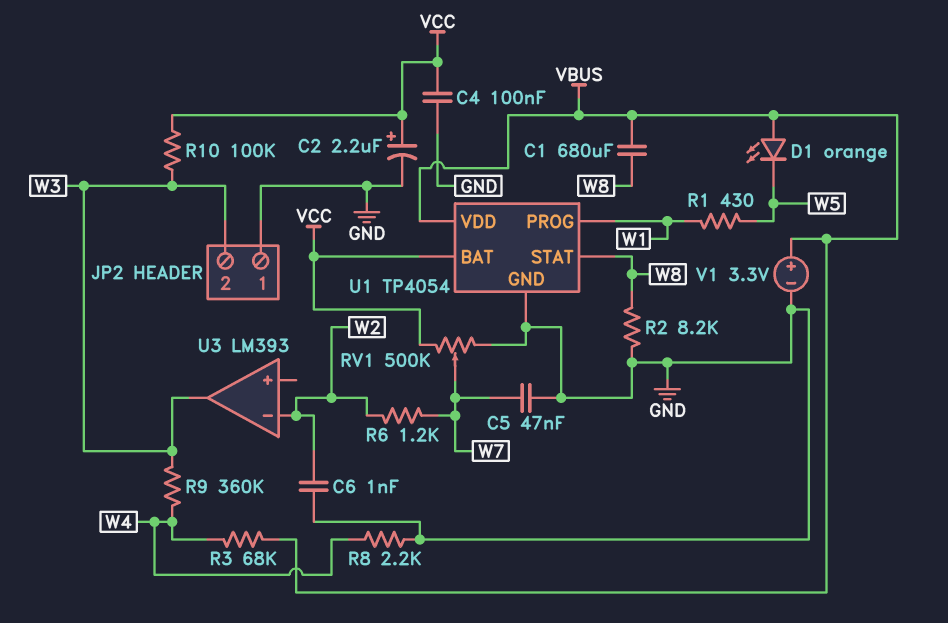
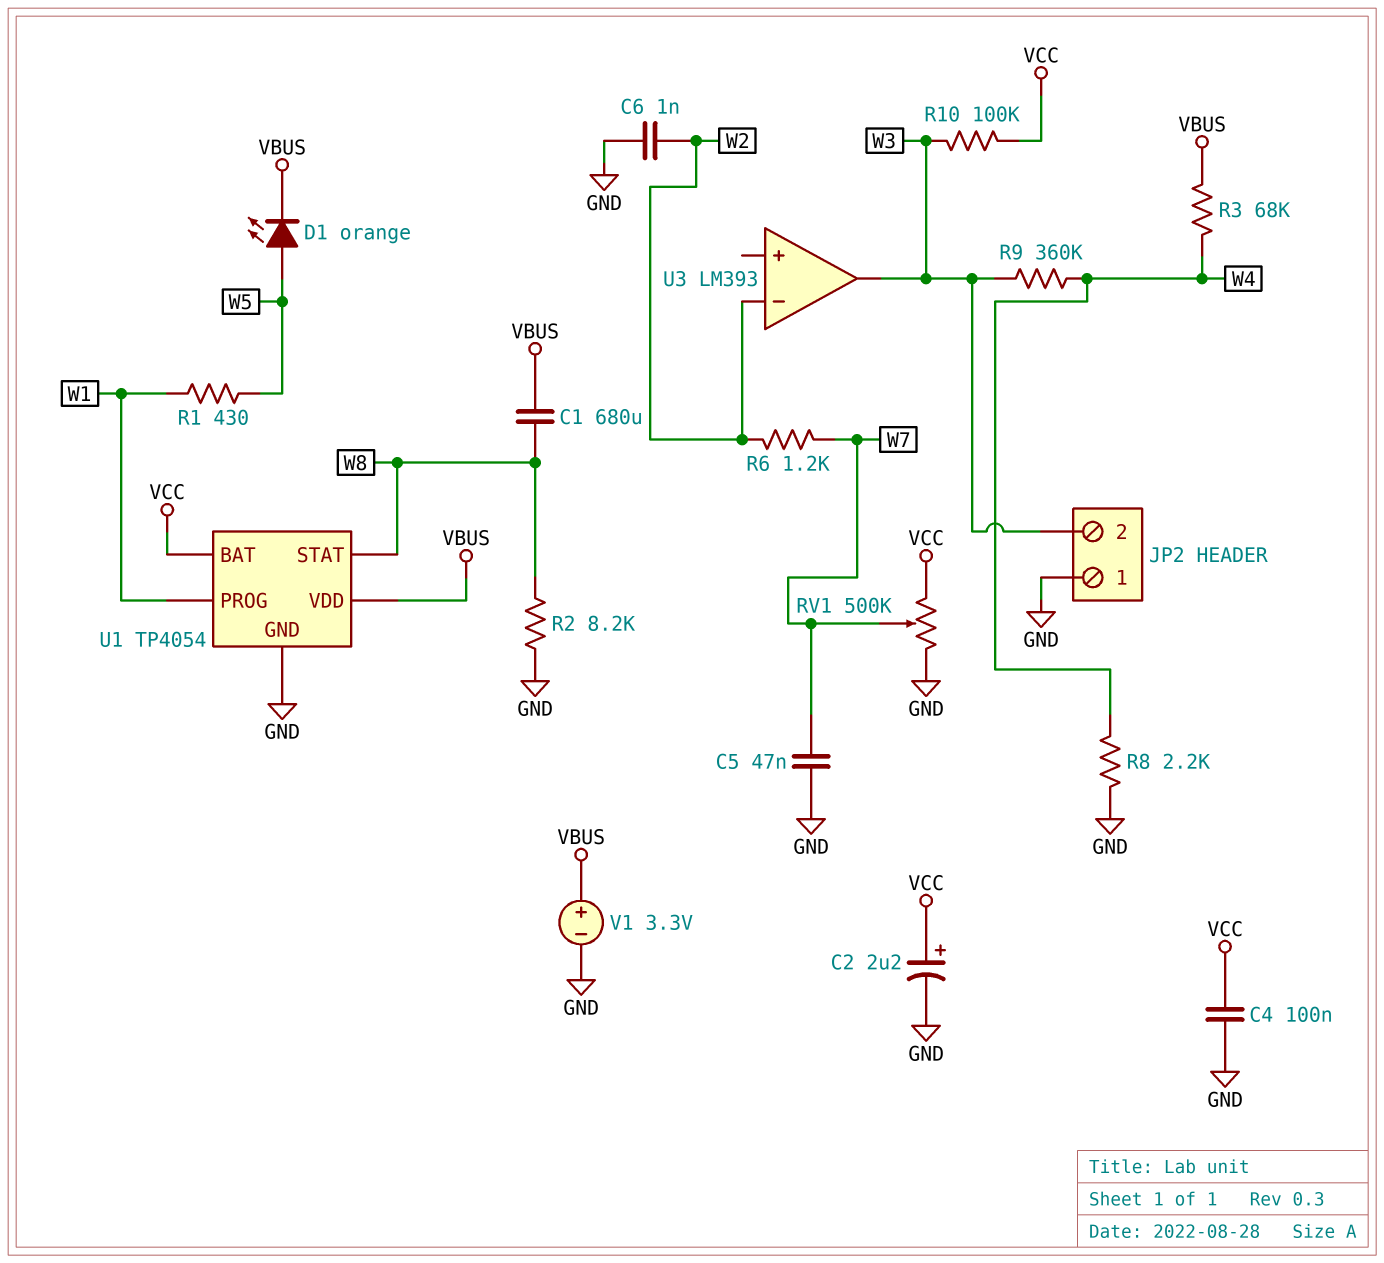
D1: LED orange (A VBUS, K W5) -> LED orange (A W5, K VBUS)

